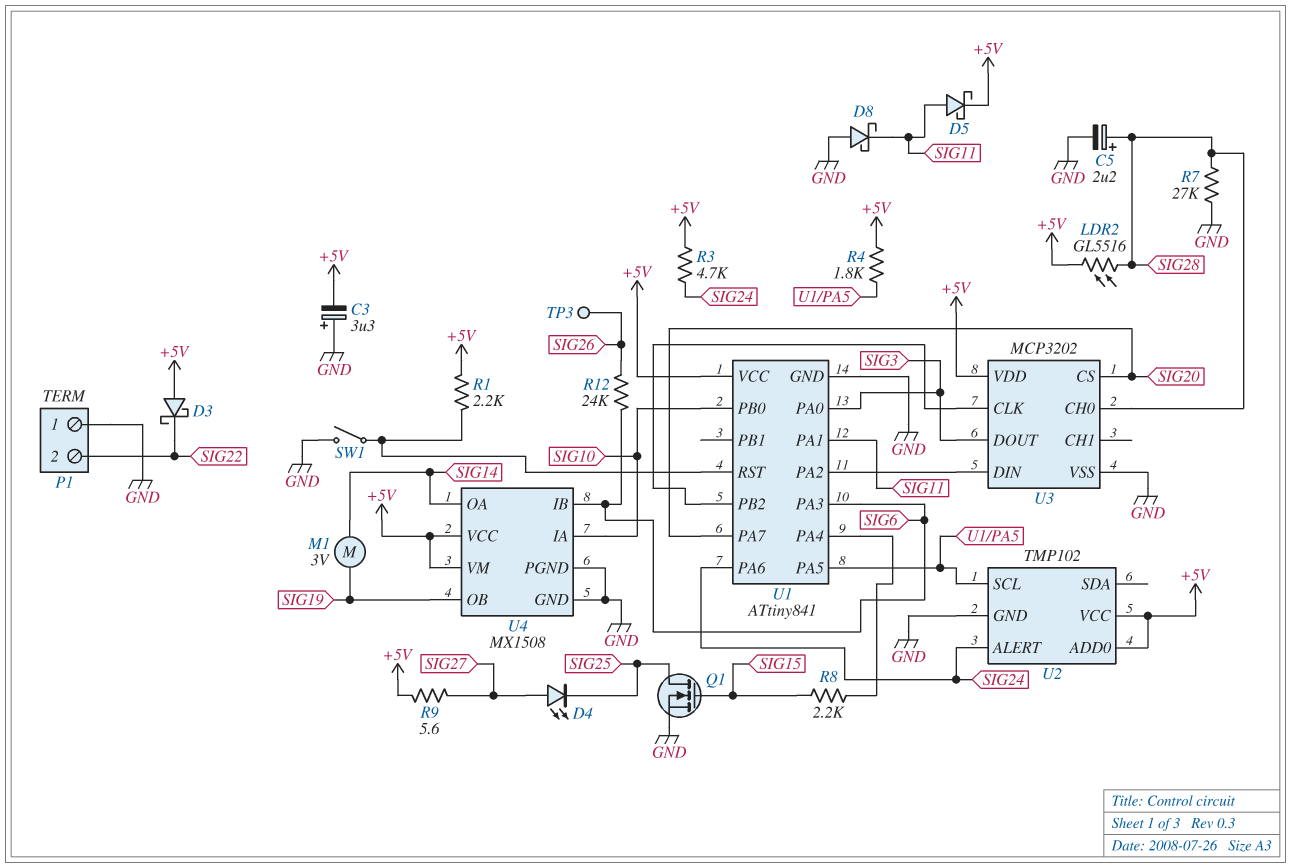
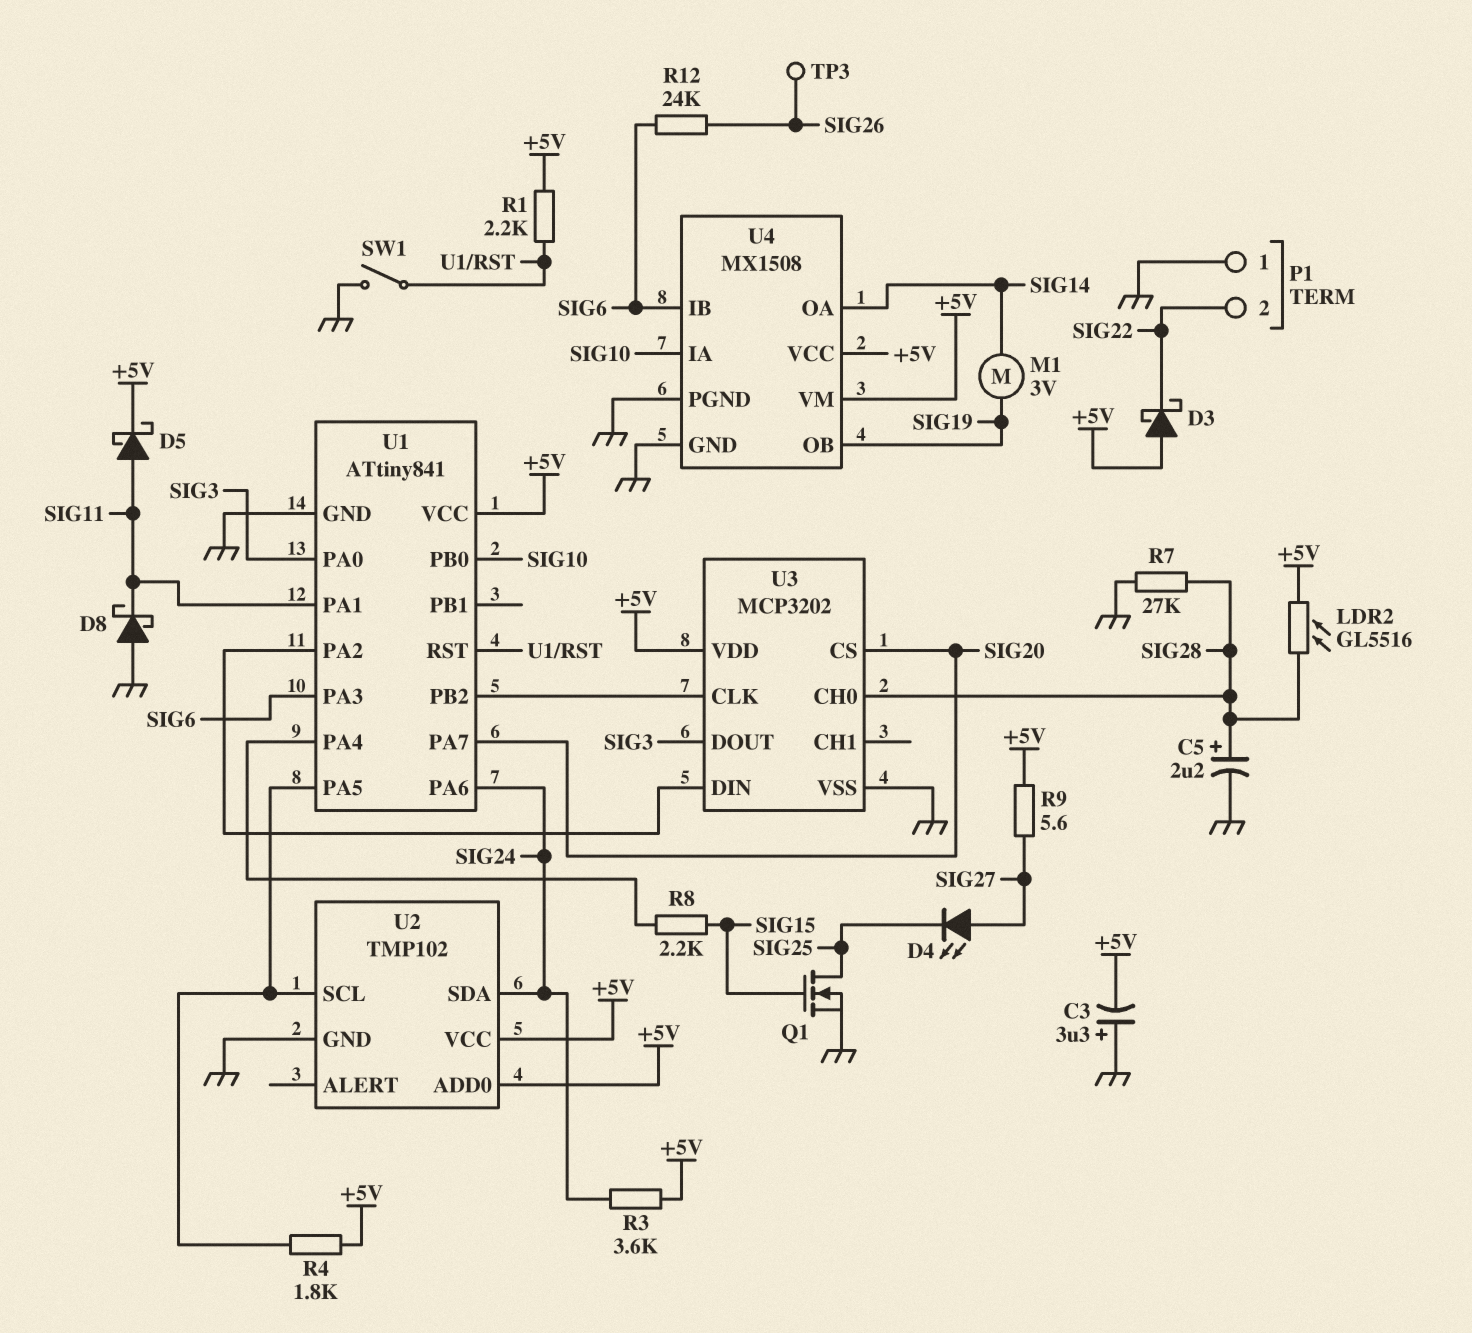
R3: 4.7k (+5V, SIG24) -> 3.6k (+5V, SIG24)
U2 pin ALERT: SIG24 -> none
U2 pin SDA: none -> SIG24

